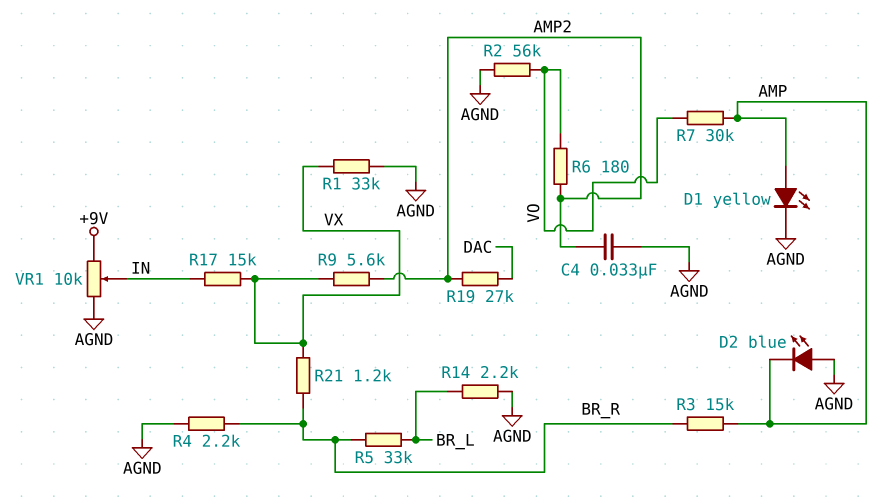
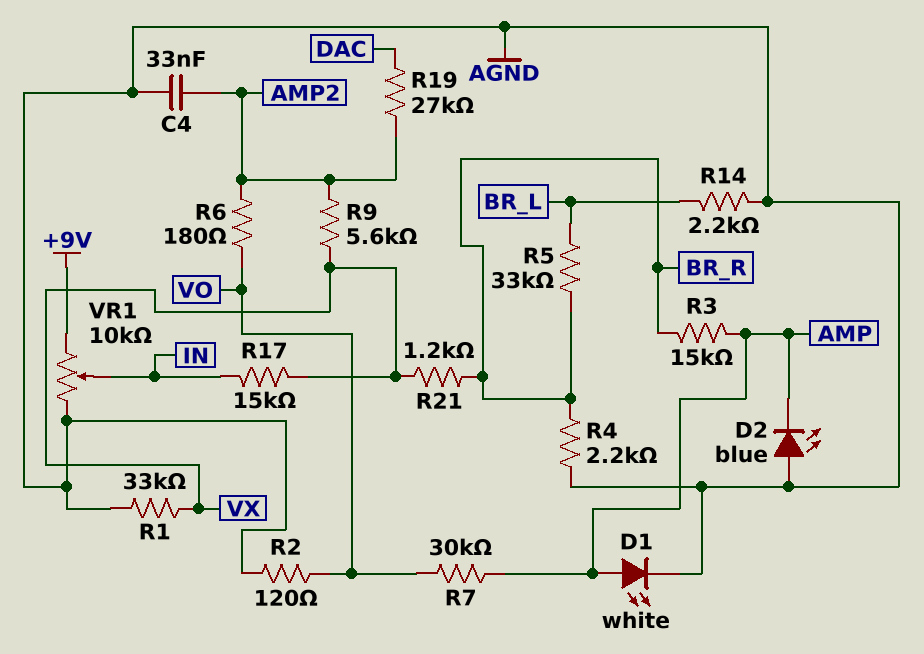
D1: LED yellow (A AMP, K AGND) -> LED white (A AMP, K AGND)
R2: 56k (AGND, VO) -> 120 (AGND, VO)

